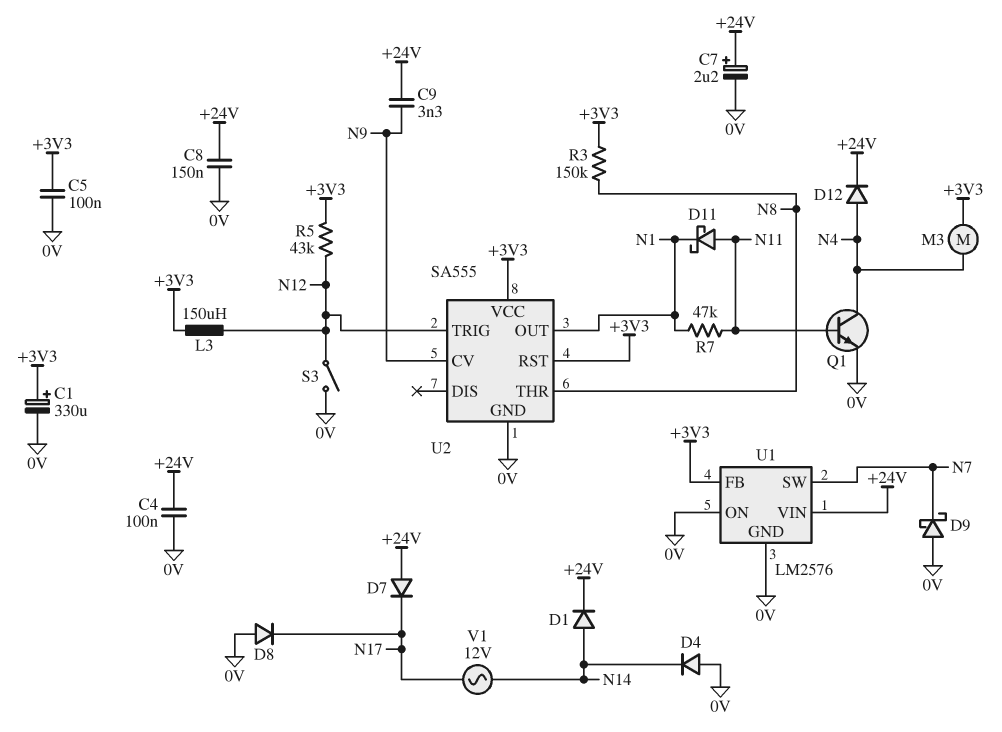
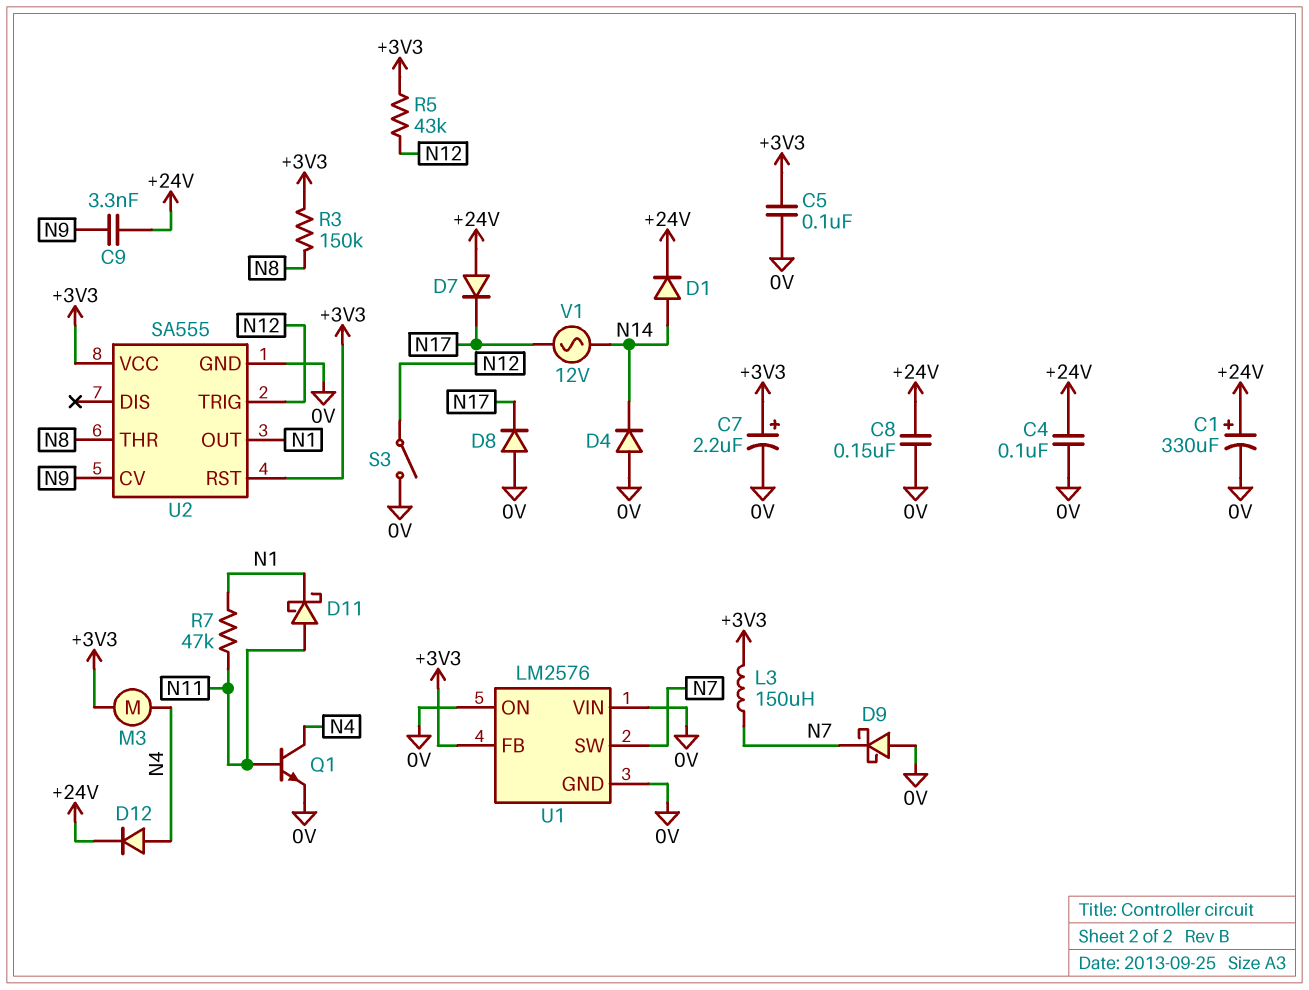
C1: 330uF (plus +3V3, minus 0V) -> 330uF (plus +24V, minus 0V)
C7: 2.2uF (plus +24V, minus 0V) -> 2.2uF (plus +3V3, minus 0V)
L3: 150uH (+3V3, N12) -> 150uH (+3V3, N7)
U1 pin VIN: +24V -> 0V

